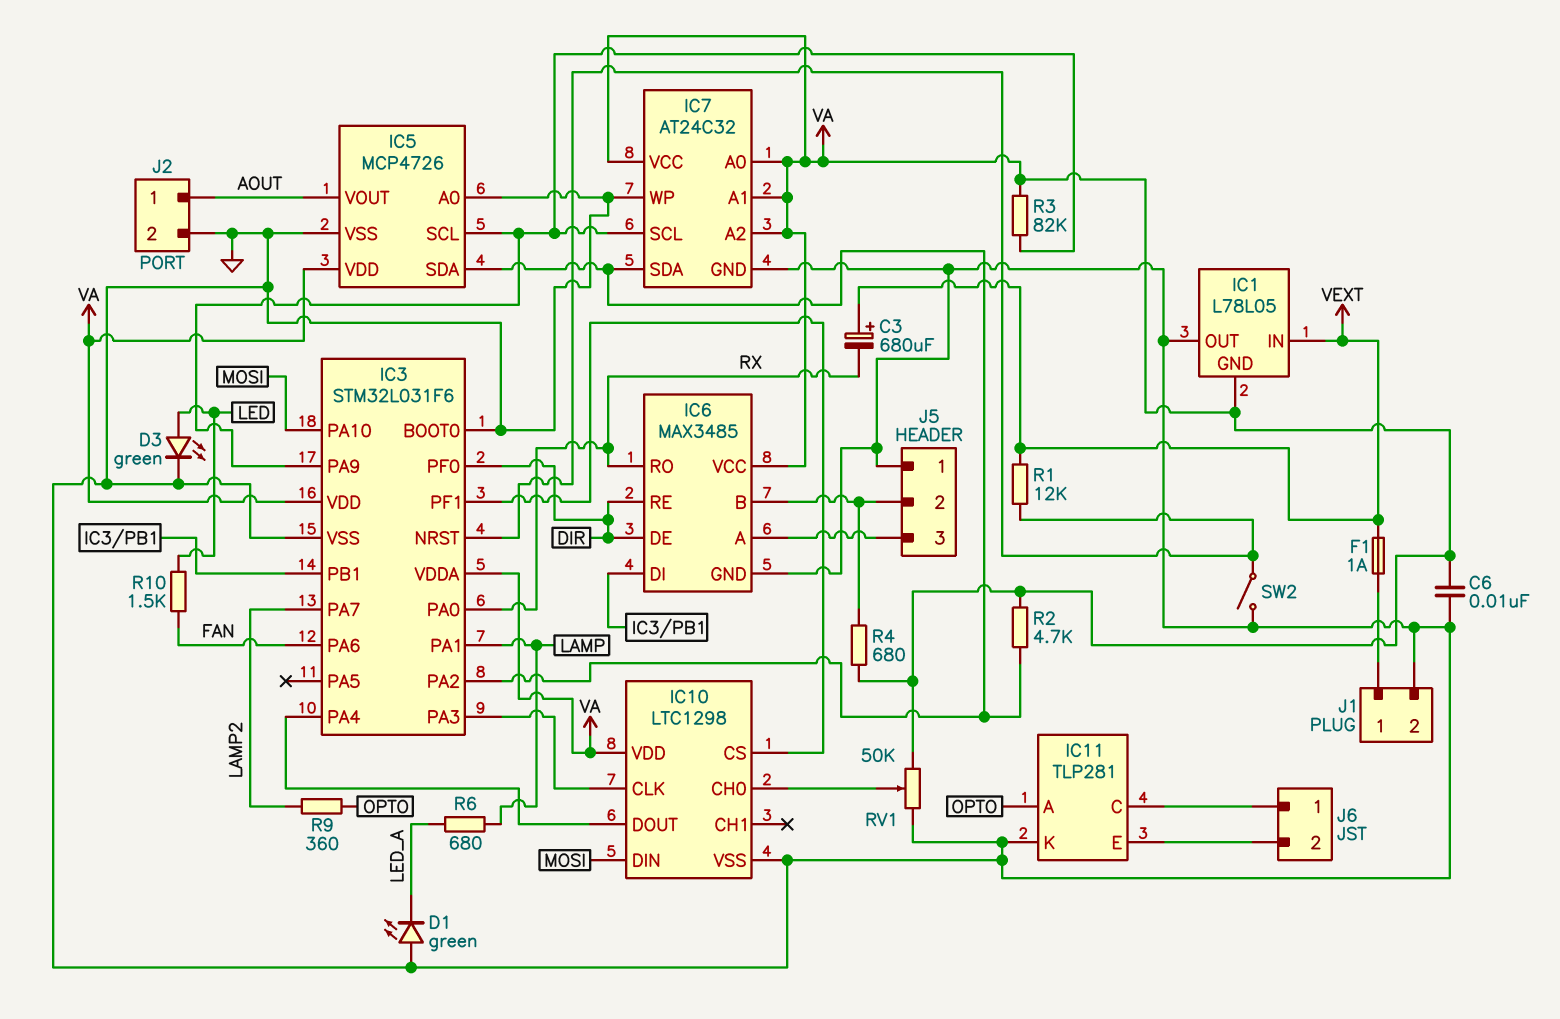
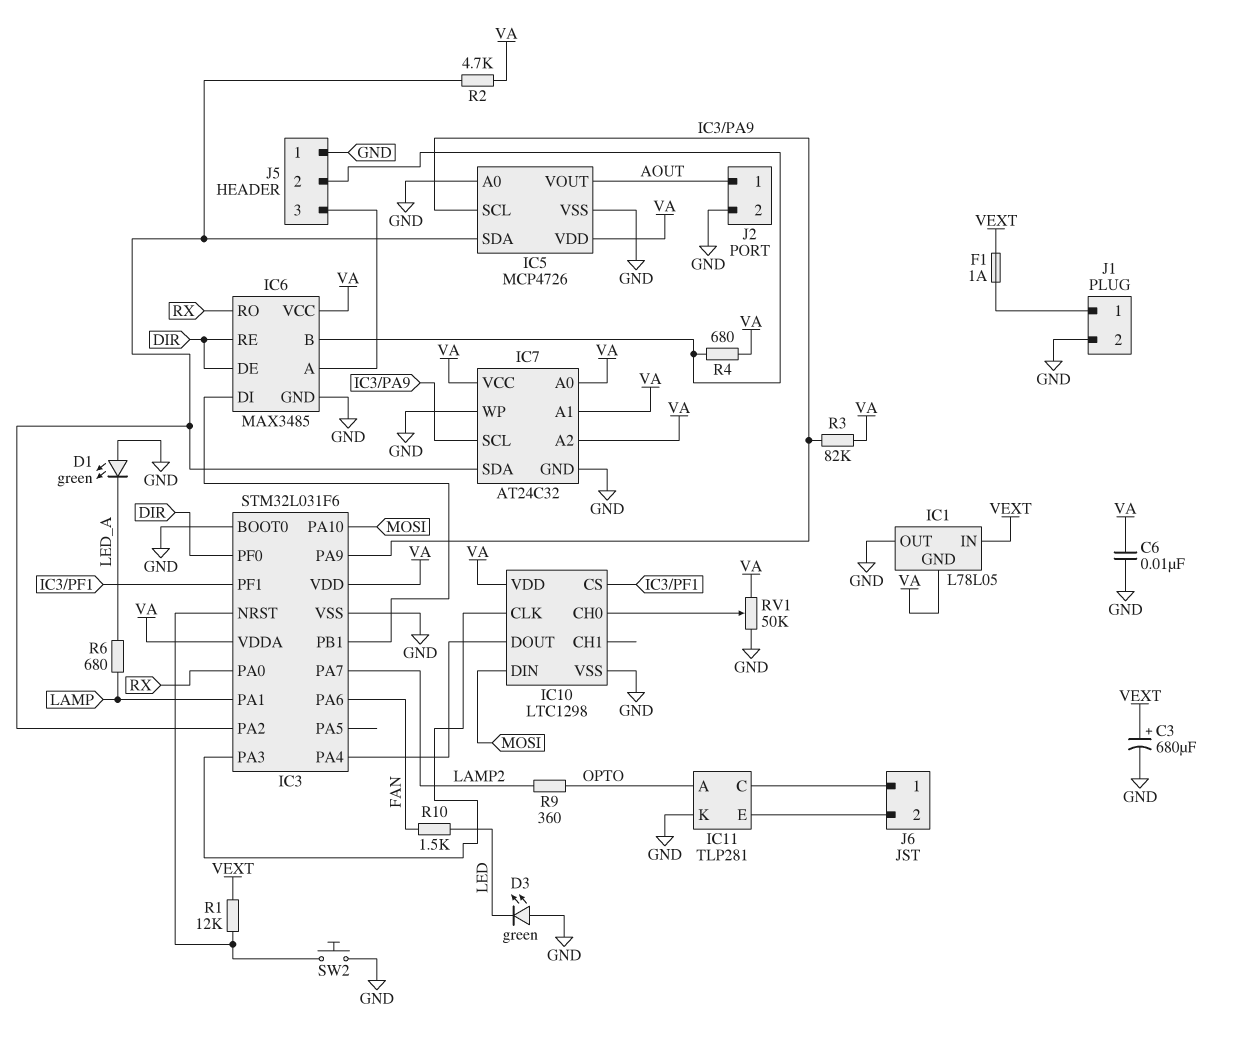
C3: 680uF (plus VEXT, minus RX) -> 680uF (plus VEXT, minus GND)
D3: LED green (A LED, K GND) -> LED green (A GND, K LED)
SW2: switch (GND, IC3/NRST) -> button (GND, IC3/NRST)

